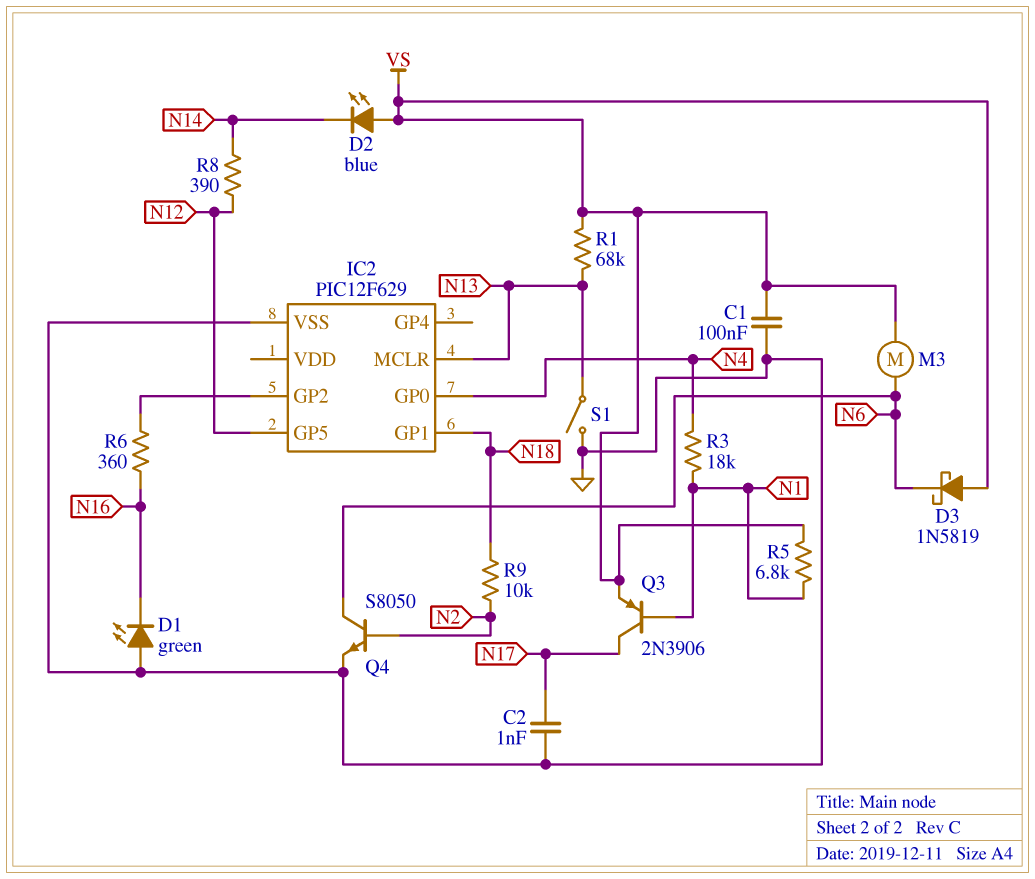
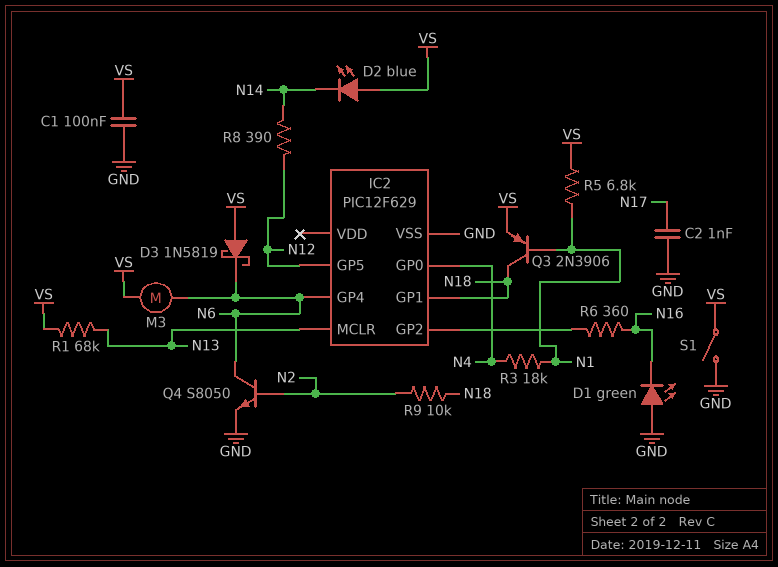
IC2 pin GP4: none -> N6
Q3: PNP 2N3906 (B N1, C N17, E VS) -> PNP 2N3906 (B N1, C N18, E VS)
S1: switch (GND, N13) -> switch (GND, VS)

